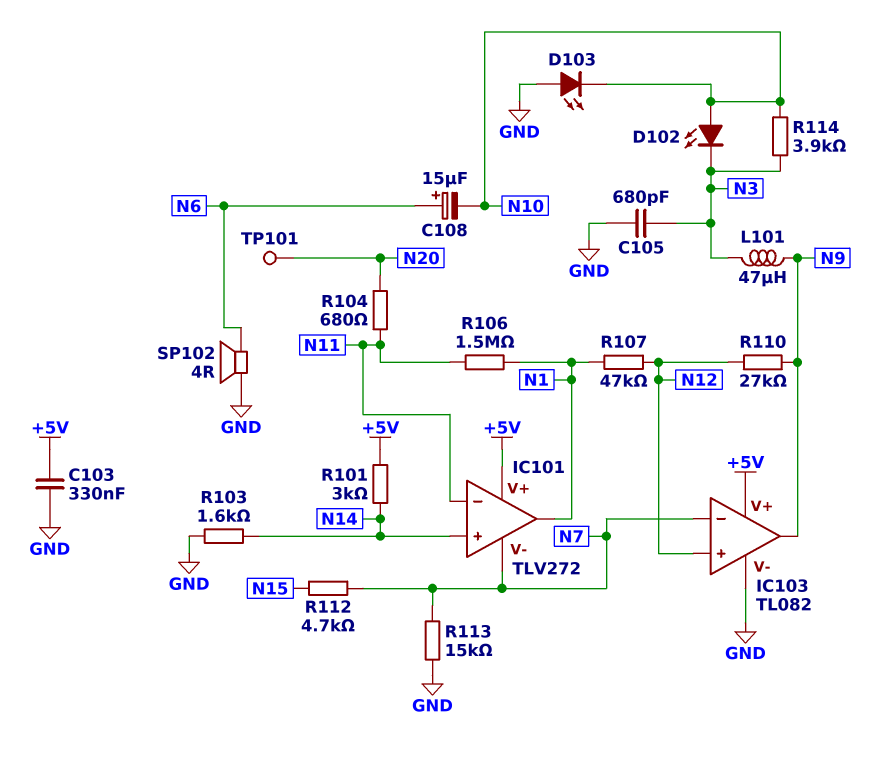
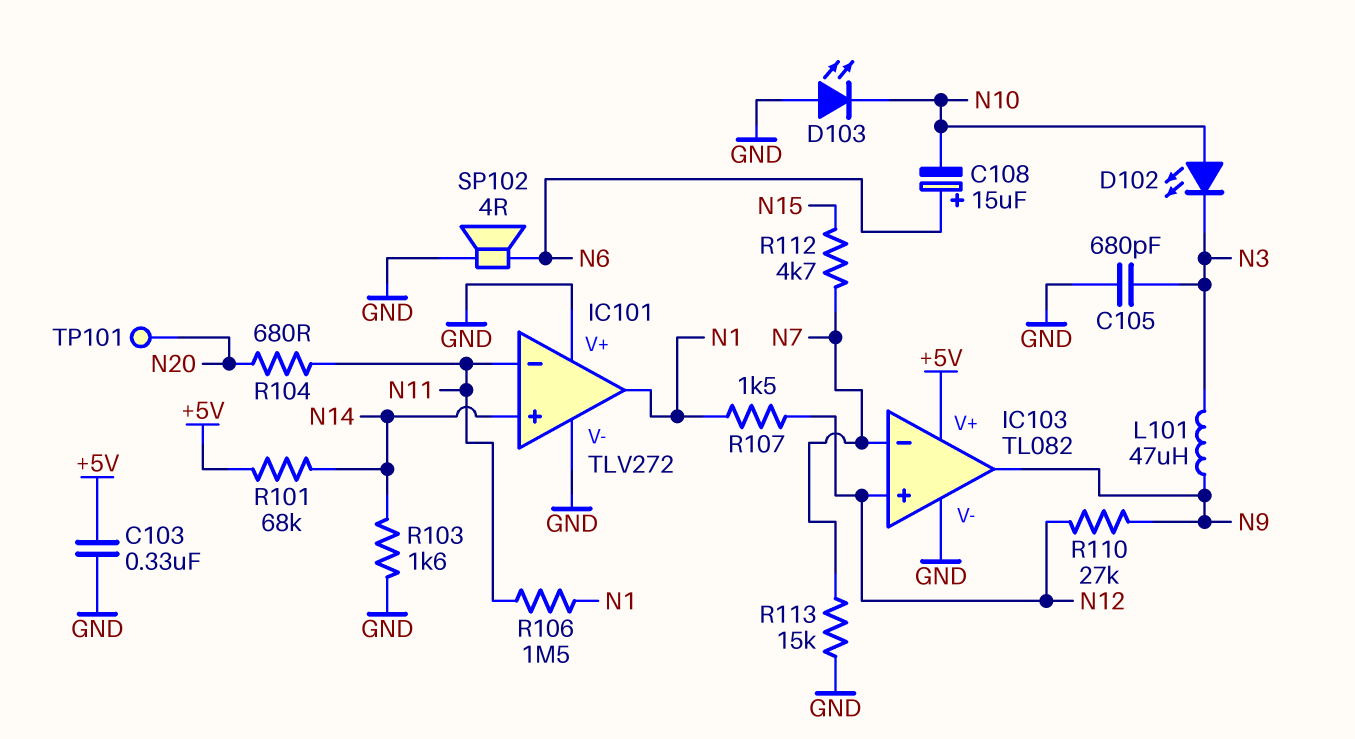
IC101 pin V+: +5V -> GND
IC101 pin V-: N7 -> GND
R101: 3k (+5V, N14) -> 68k (+5V, N14)
R107: 47k (N1, N12) -> 1.5k (N1, N12)
R114: 3.9k (N3, N10) -> none

